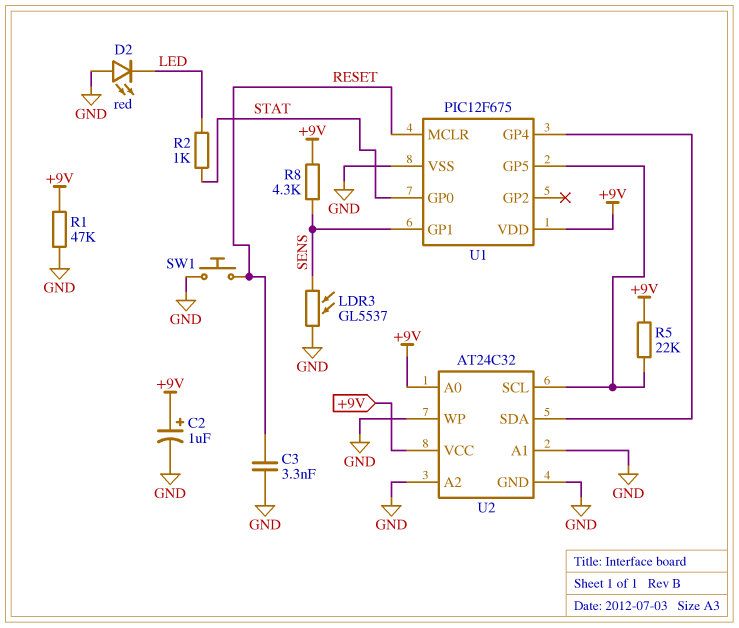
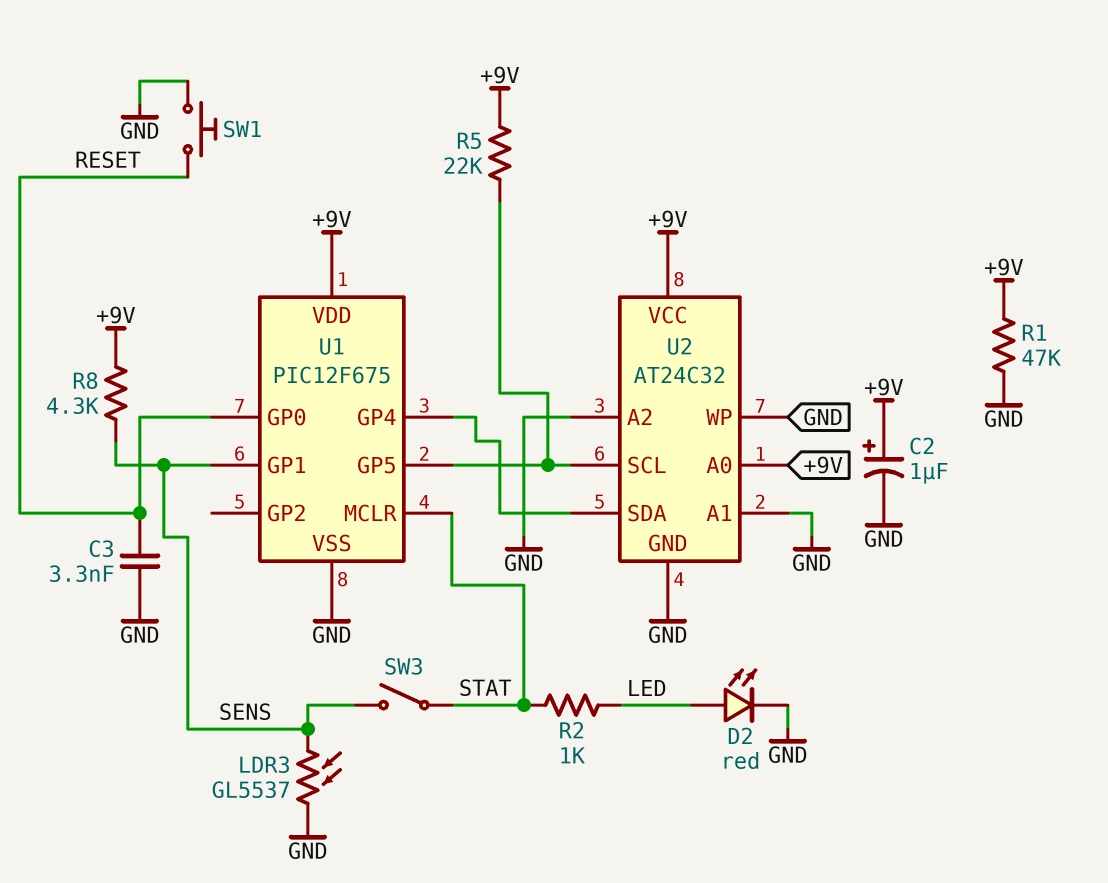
D2: LED red (A GND, K LED) -> LED red (A LED, K GND)
SW3: none -> switch (SENS, STAT)
U1 pin GP0: STAT -> RESET
U1 pin MCLR: RESET -> STAT

